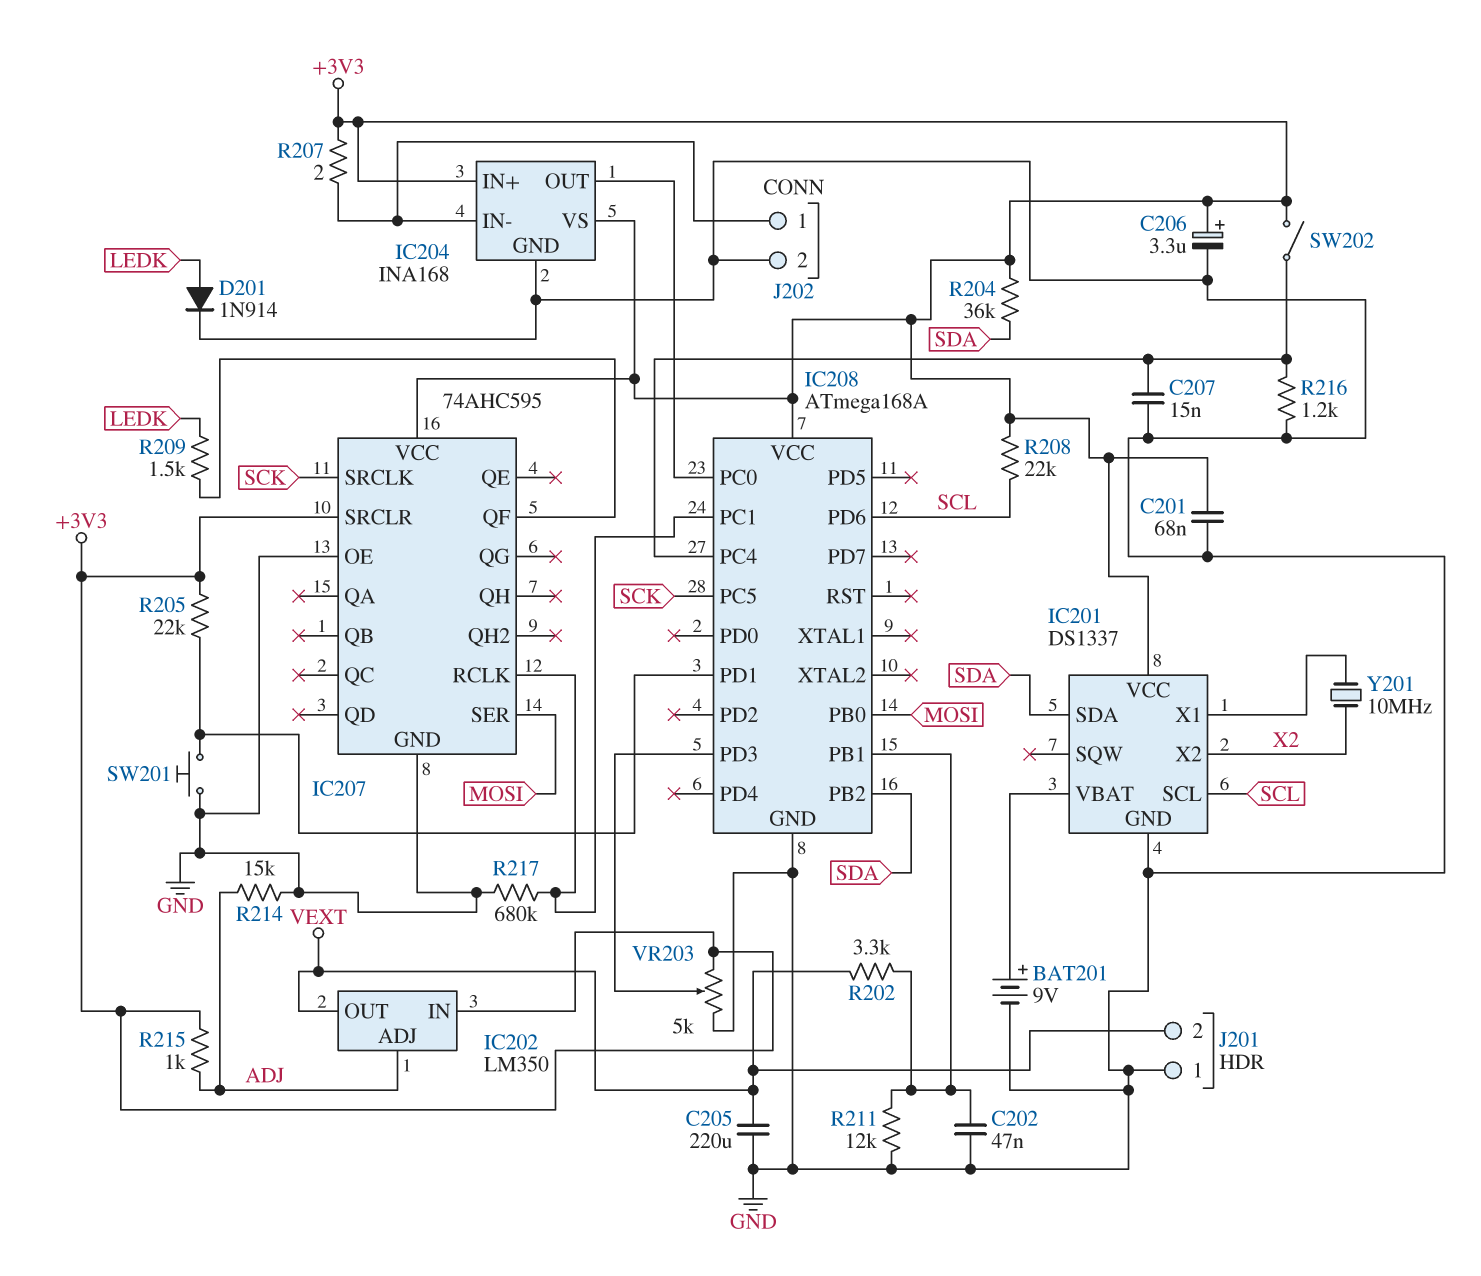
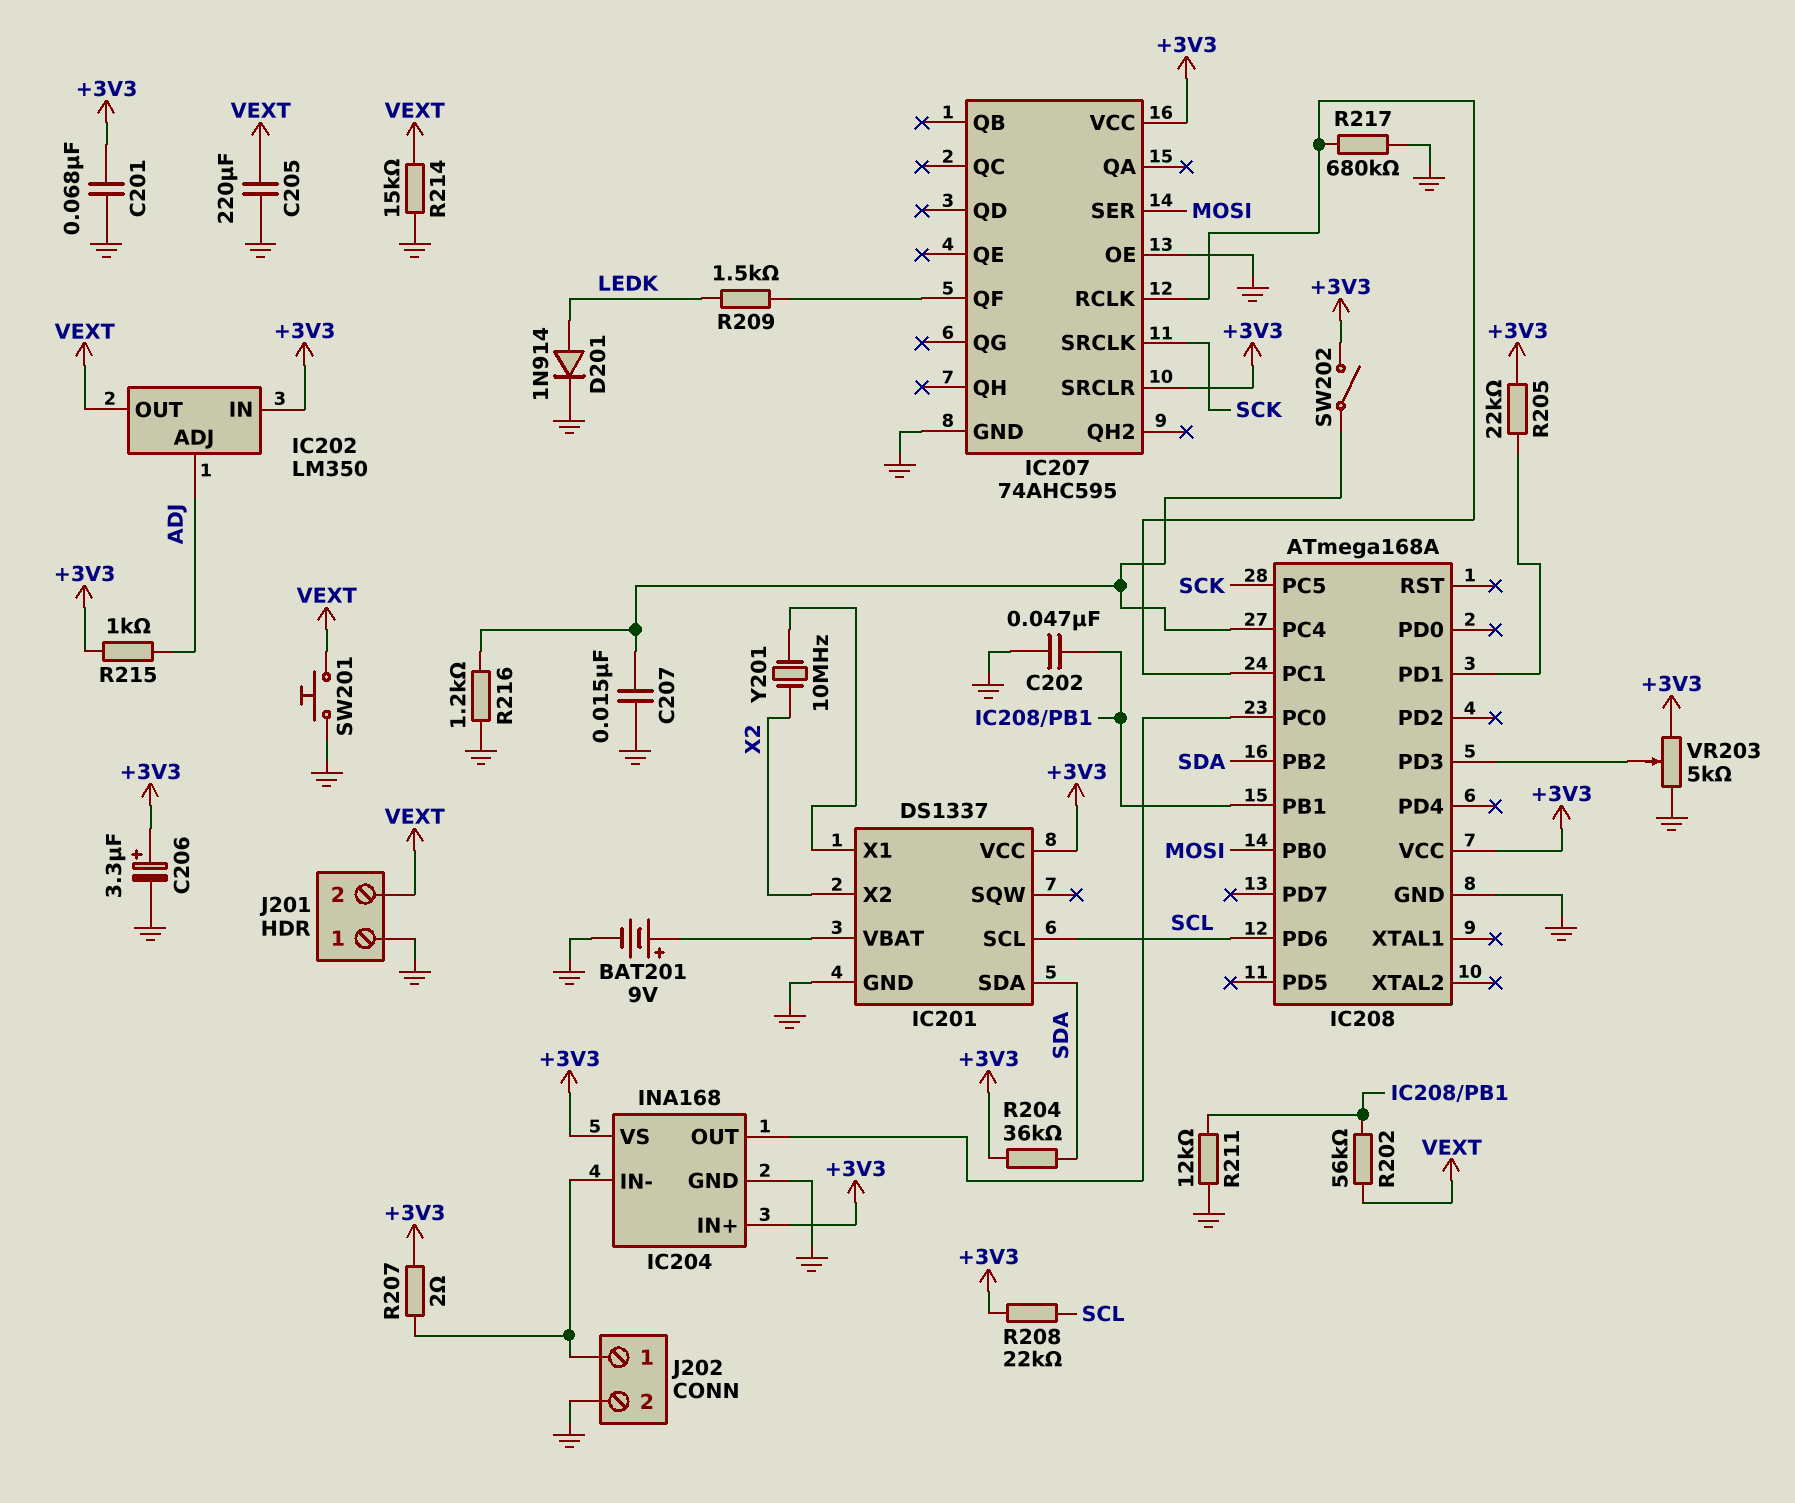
R202: 3.3k (IC208/PB1, VEXT) -> 56k (IC208/PB1, VEXT)
R214: 15k (ADJ, GND) -> 15k (GND, VEXT)
SW201: button (GND, IC208/PD1) -> button (GND, VEXT)

